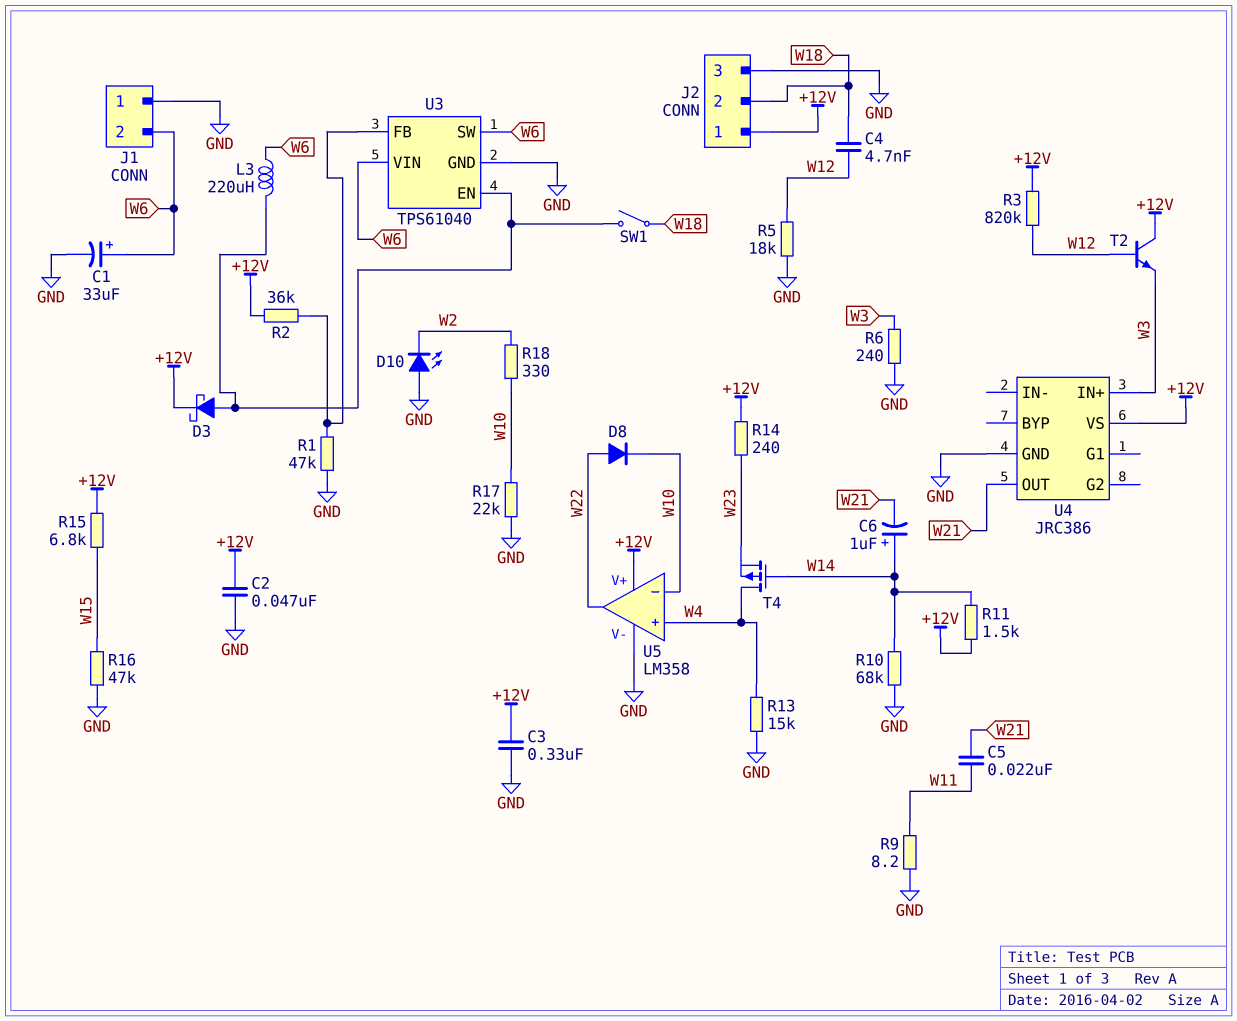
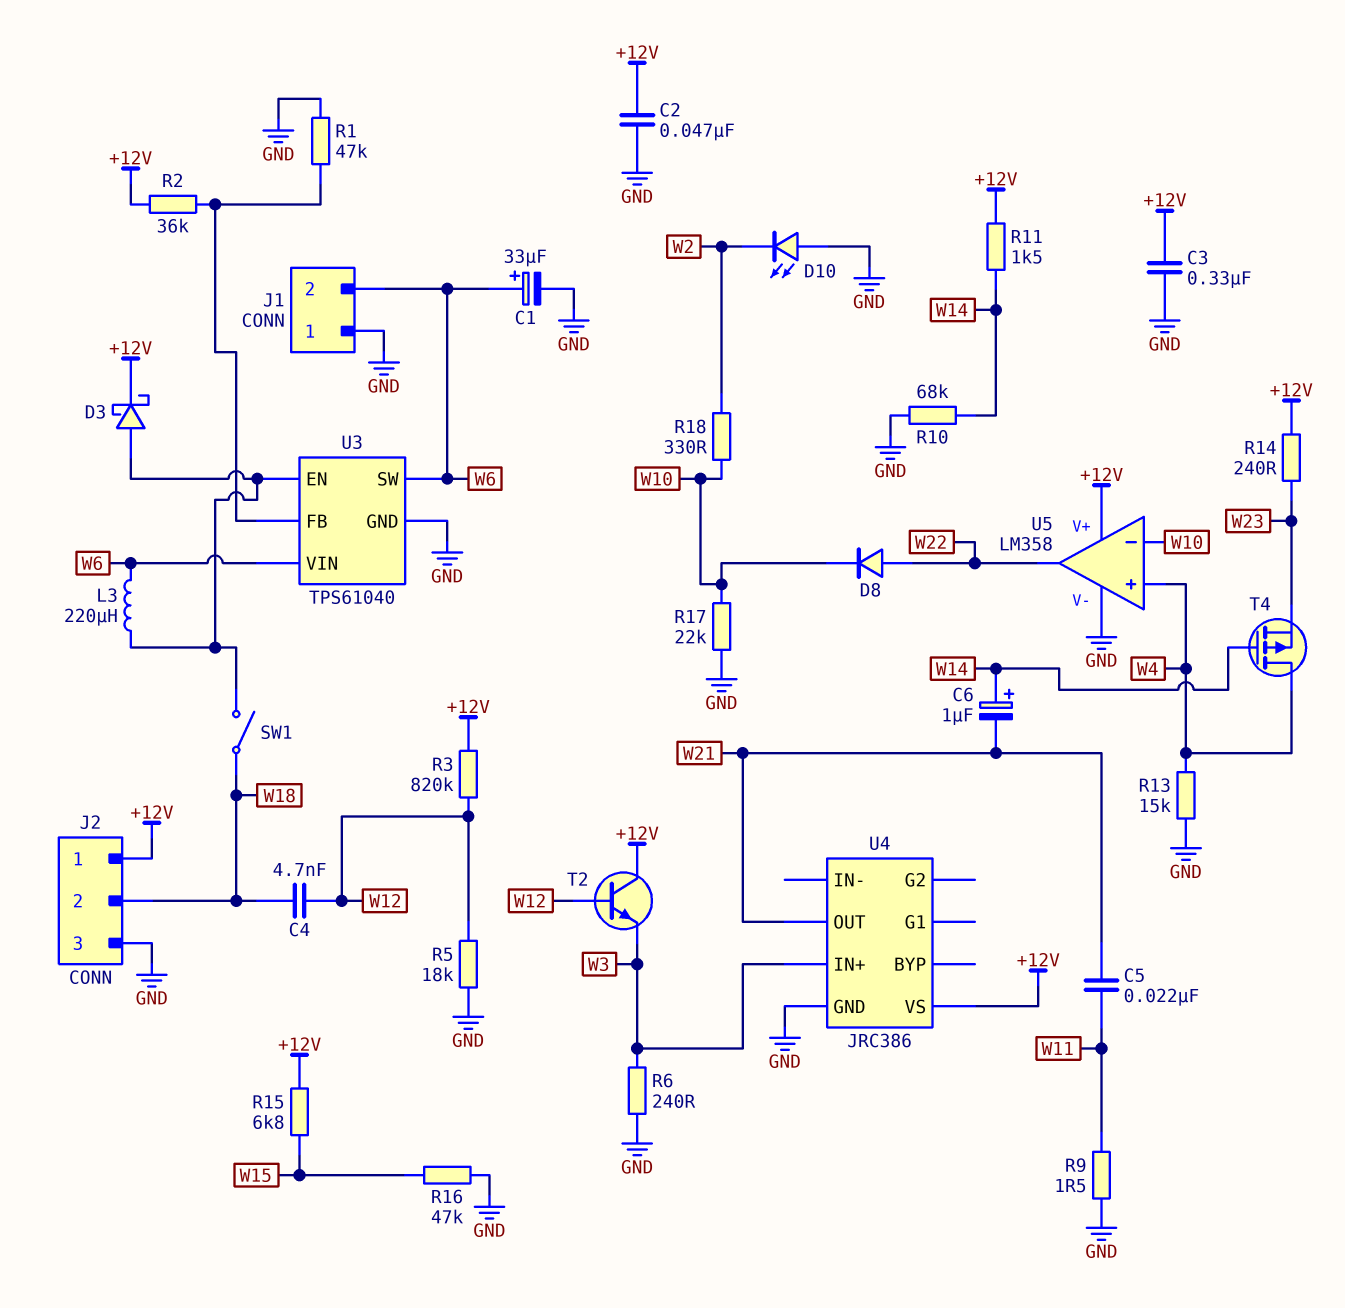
R9: 8.2 (GND, W11) -> 1.5 (GND, W11)

